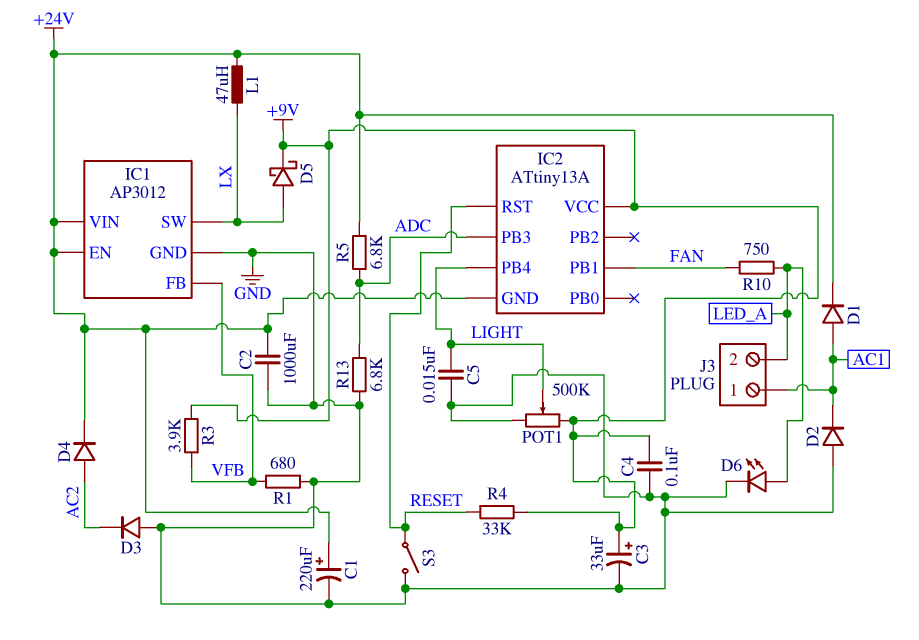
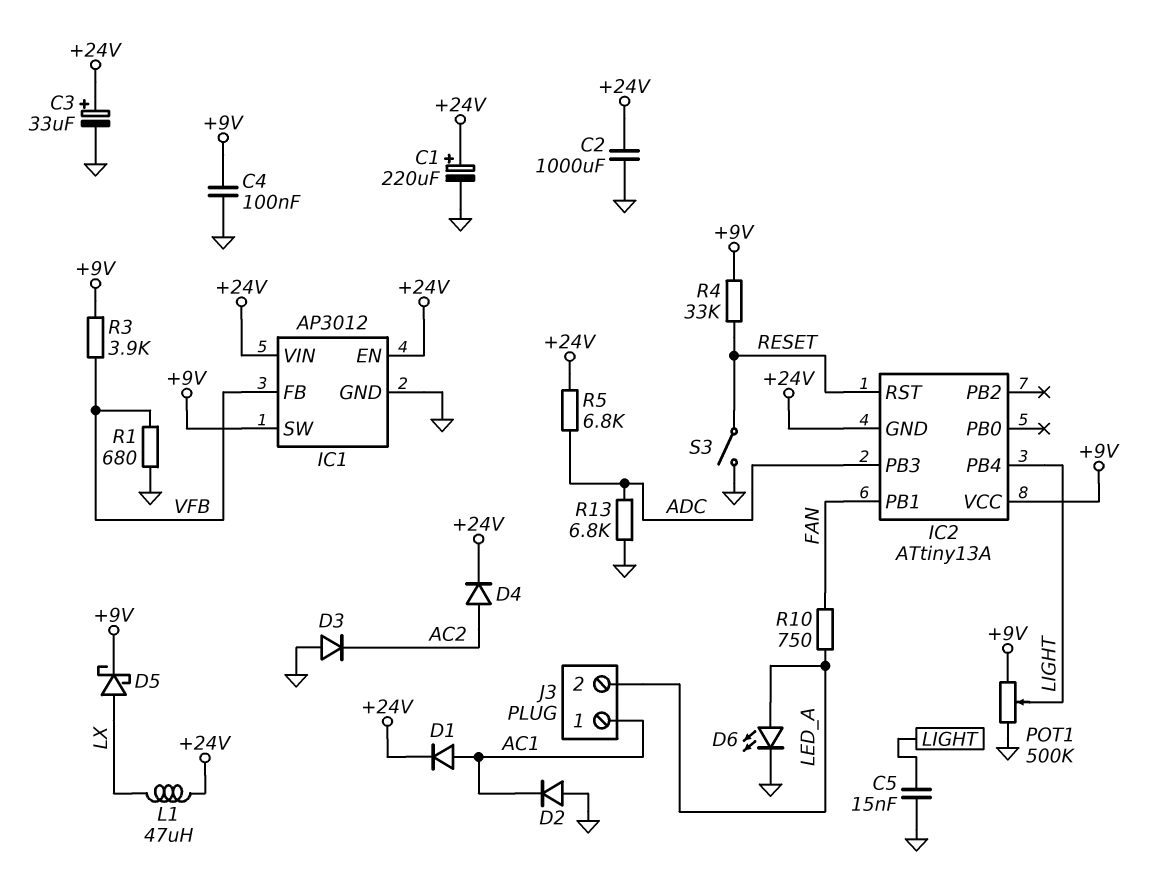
C3: 33uF (plus +9V, minus GND) -> 33uF (plus +24V, minus GND)
IC1 pin SW: LX -> +9V

